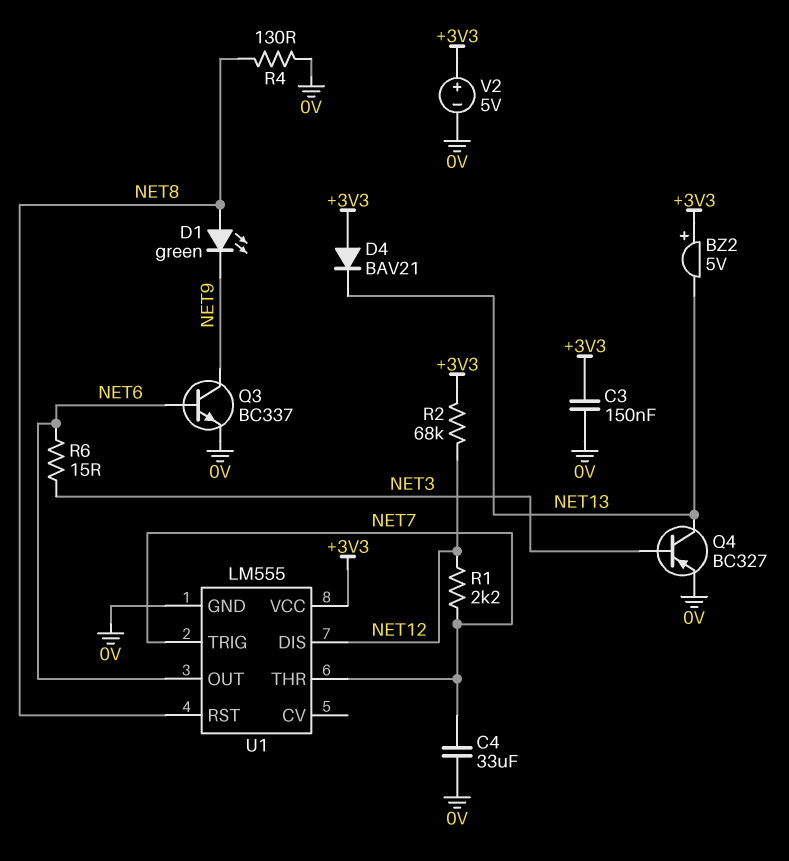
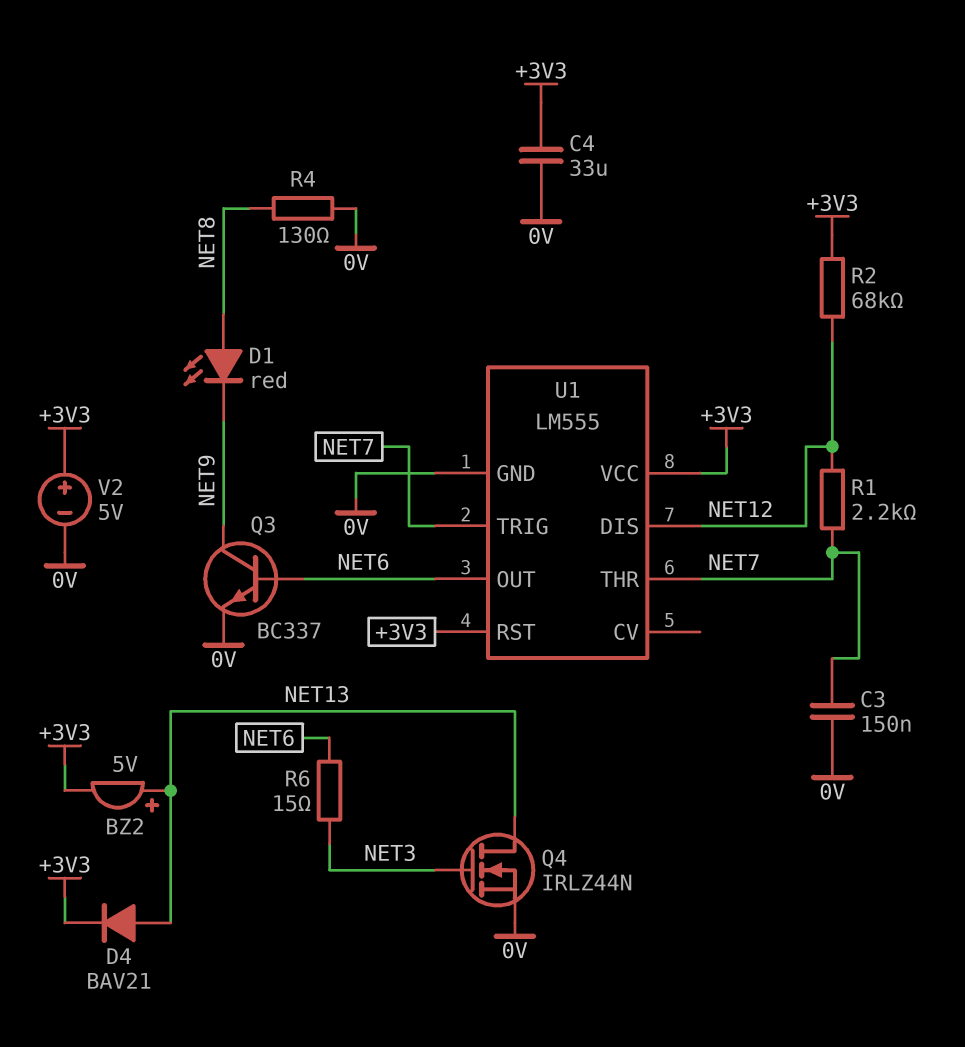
BZ2: buzzer 5V (plus +3V3, minus NET13) -> buzzer 5V (plus NET13, minus +3V3)
C3: 150nF (+3V3, 0V) -> 150nF (0V, NET7)
C4: 33uF (0V, NET7) -> 33uF (+3V3, 0V)
D1: LED green (A NET8, K NET9) -> LED red (A NET8, K NET9)
D4: diode BAV21 (A +3V3, K NET13) -> diode BAV21 (A NET13, K +3V3)
Q4: PNP BC327 (B NET3, C NET13, E 0V) -> NMOS IRLZ44N (G NET3, D NET13, S 0V)
U1 pin RST: NET8 -> +3V3

